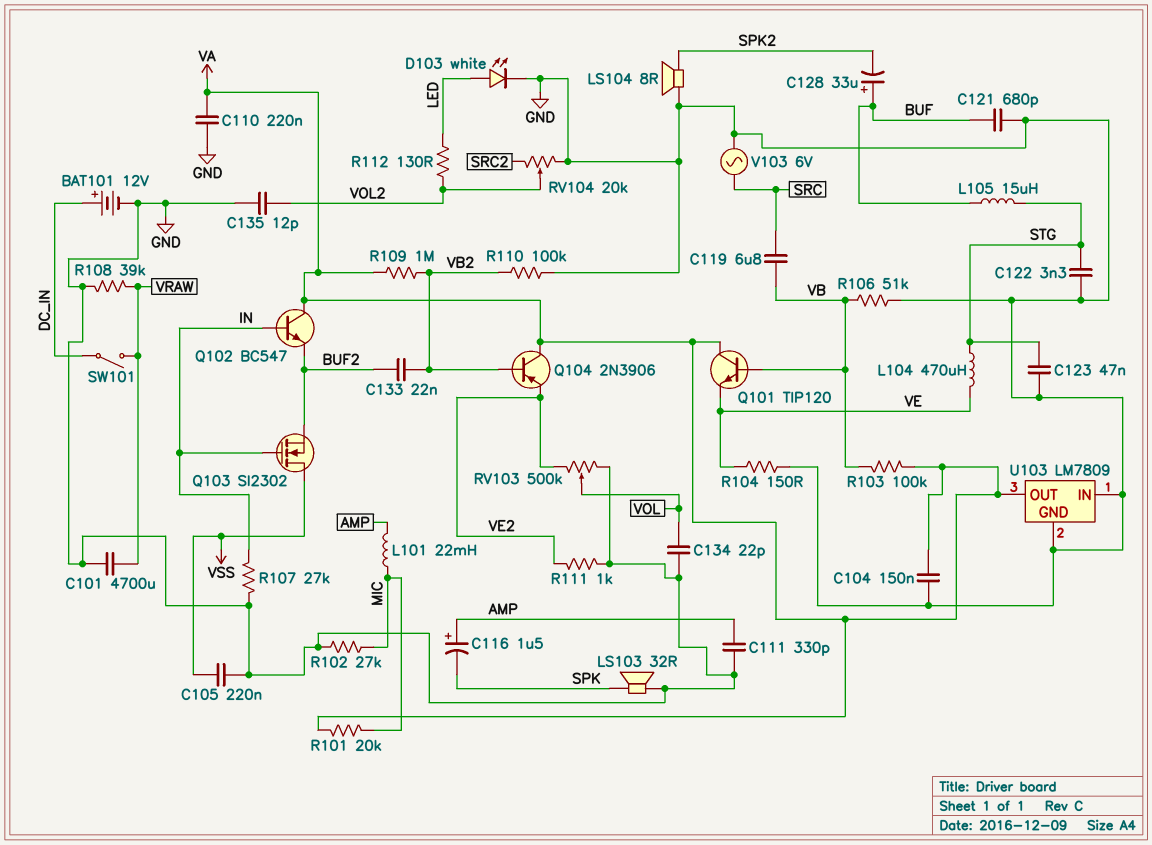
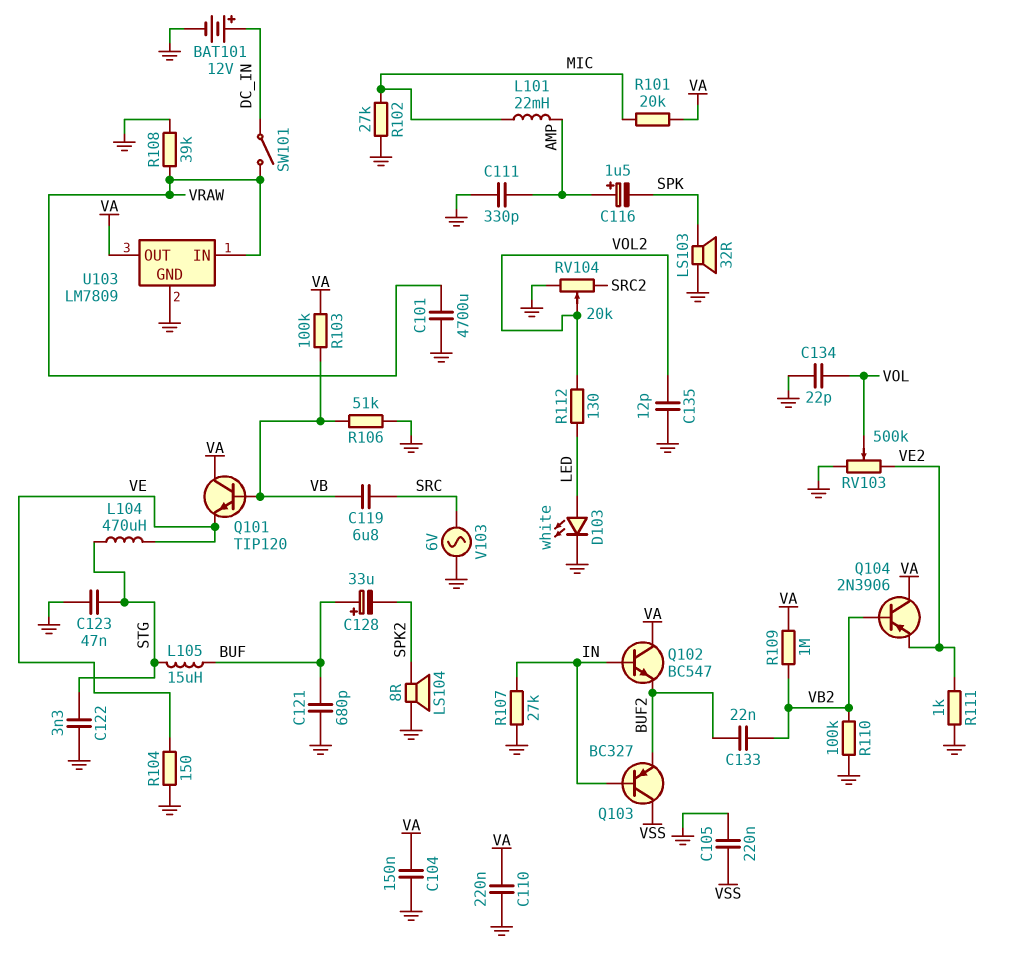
Q103: NMOS SI2302 (G IN, D VSS, S BUF2) -> PNP BC327 (B IN, C VSS, E BUF2)
U103 pin IN: GND -> VRAW

